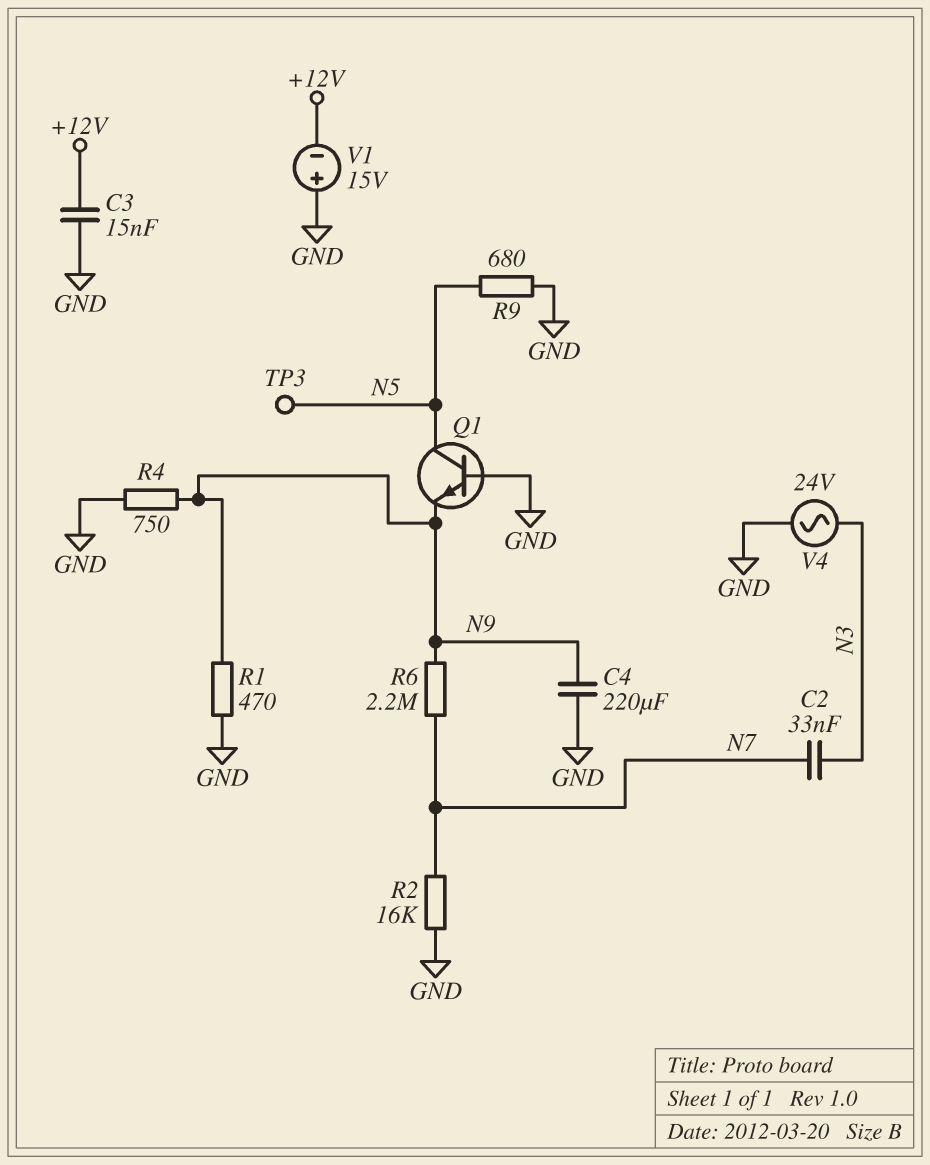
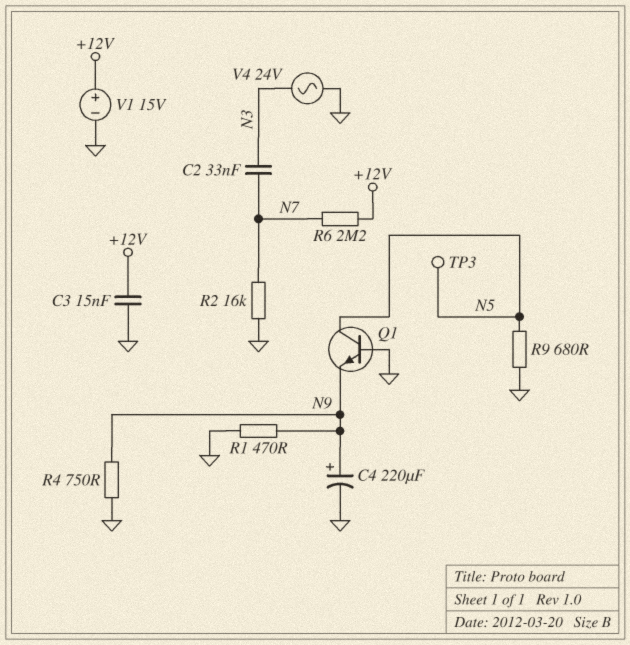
C4: 220uF (GND, N9) -> 220uF (plus N9, minus GND)
R6: 2.2M (N7, N9) -> 2.2M (+12V, N7)
V1: 15V (plus GND, minus +12V) -> 15V (plus +12V, minus GND)

